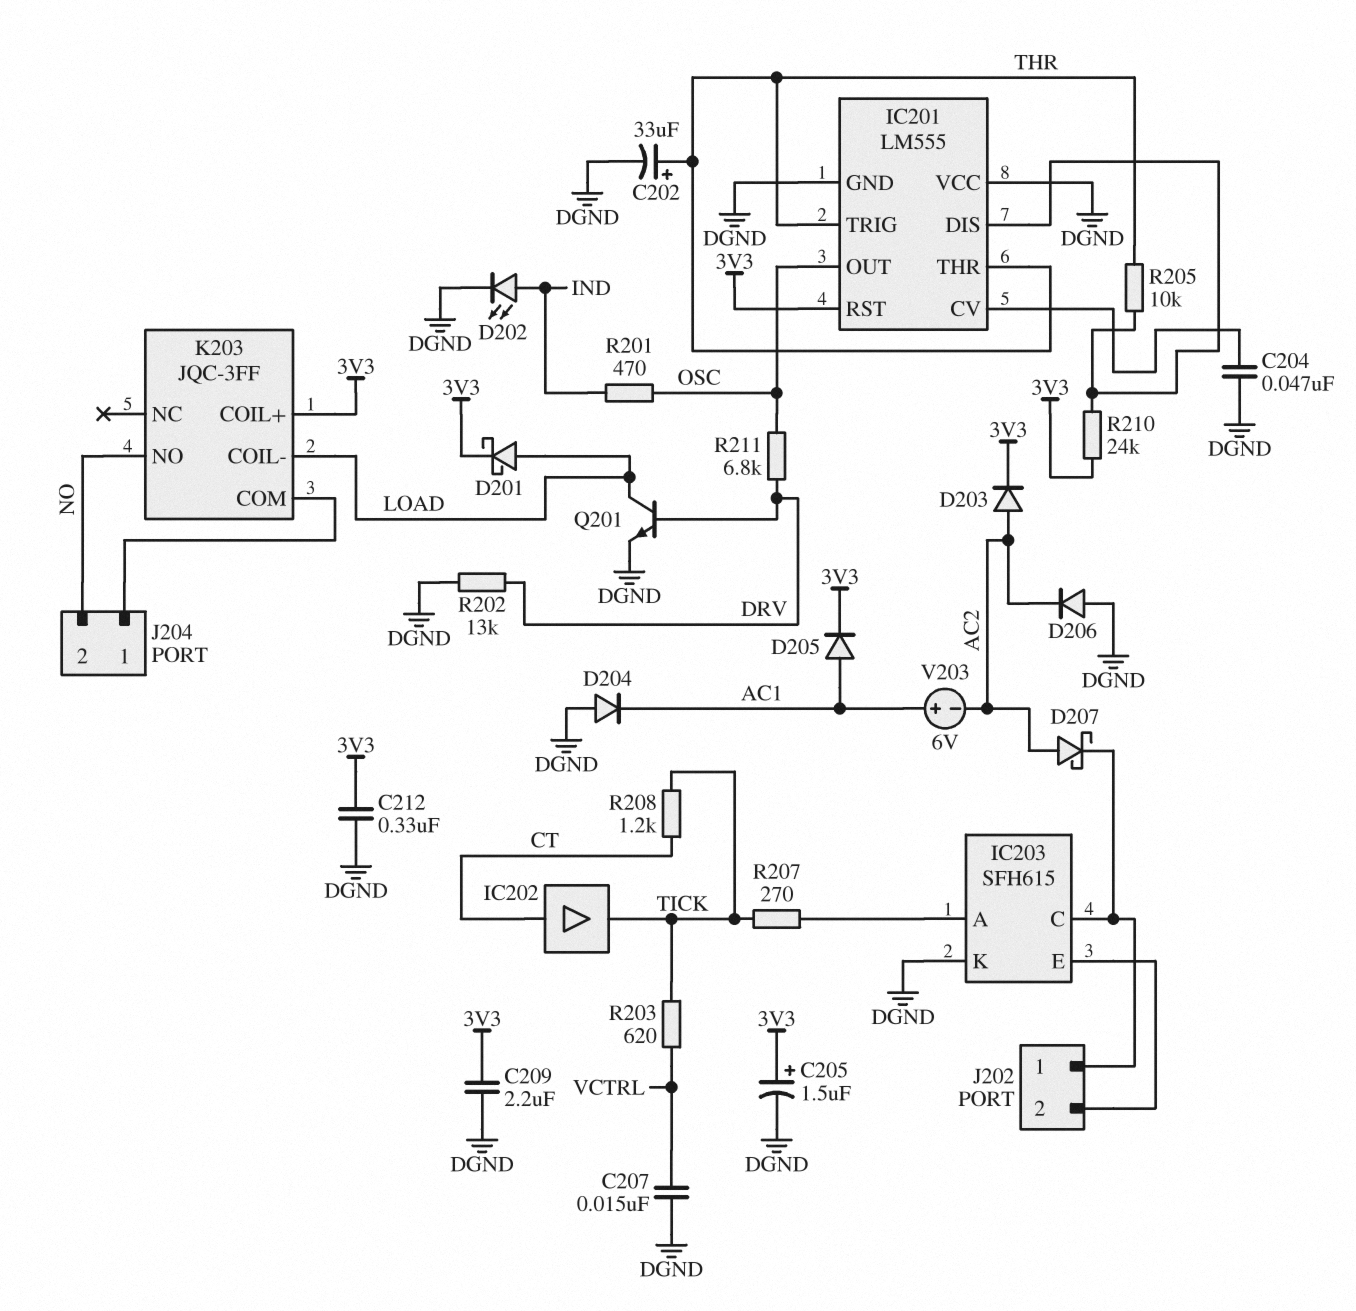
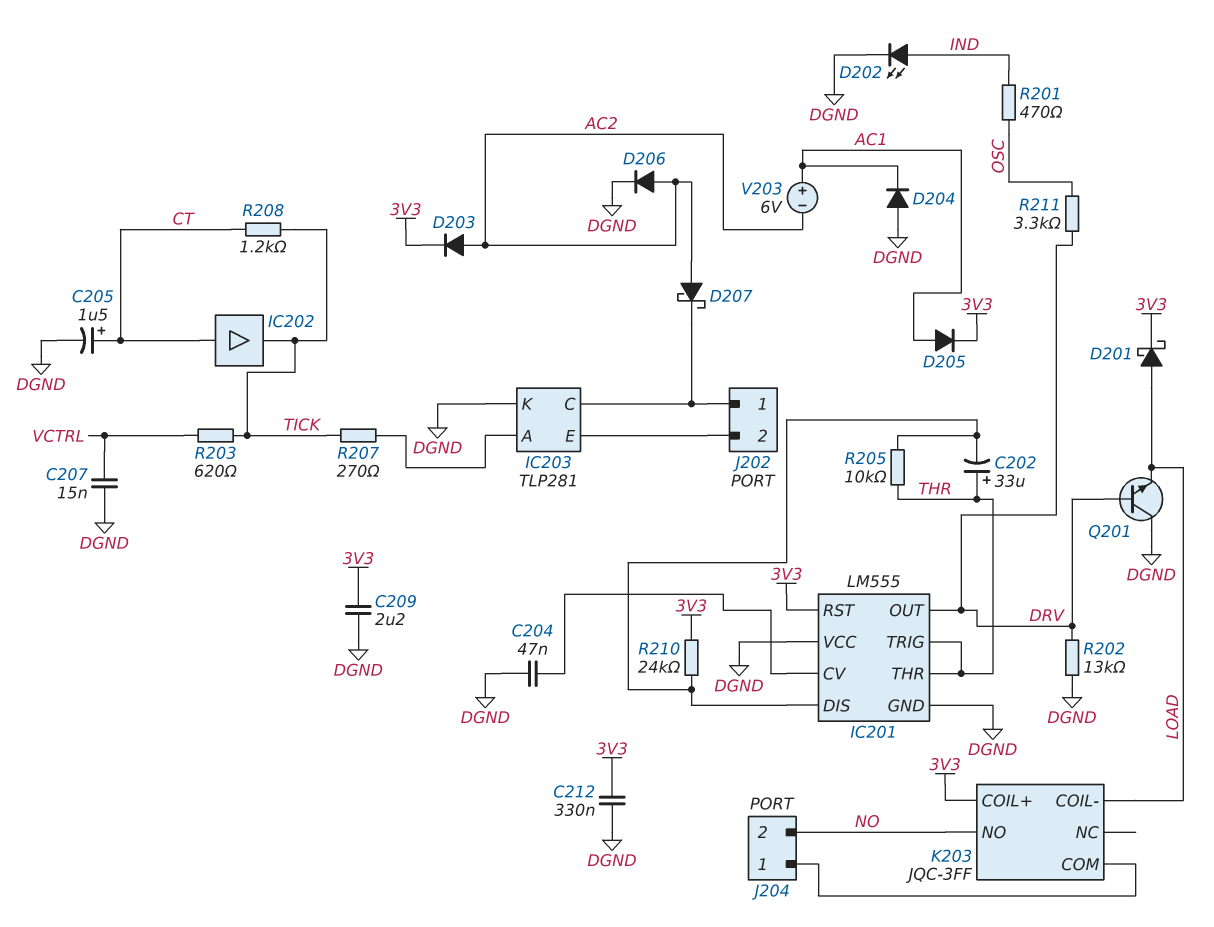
C202: 33uF (plus THR, minus DGND) -> 33uF (plus THR, minus IC201/DIS)
C205: 1.5uF (plus 3V3, minus DGND) -> 1.5uF (plus CT, minus DGND)
D206: diode (A DGND, K AC2) -> diode (A AC2, K DGND)
IC201 pin OUT: OSC -> DRV
IC203: SFH615 -> TLP281
Q201: NPN (B DRV, C LOAD, E DGND) -> NPN (B DRV, C DGND, E LOAD)
R211: 6.8k (DRV, OSC) -> 3.3k (DRV, OSC)

